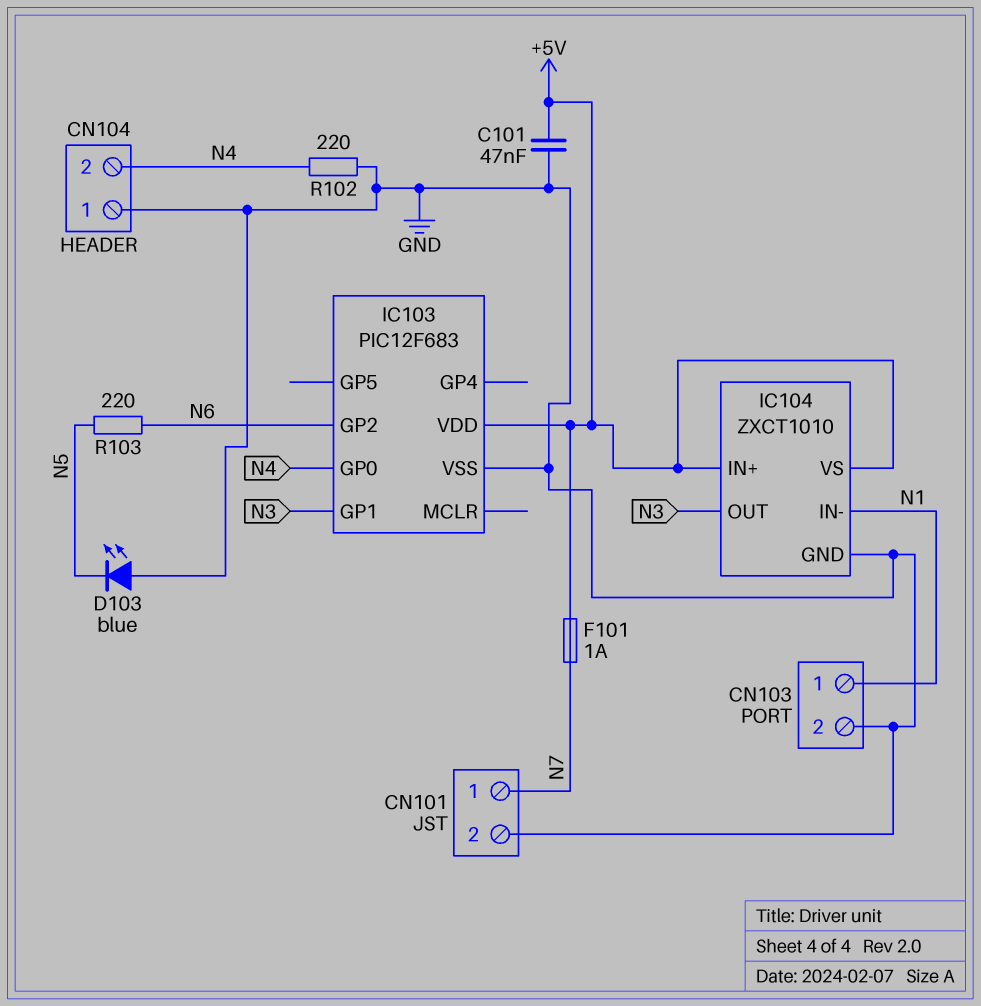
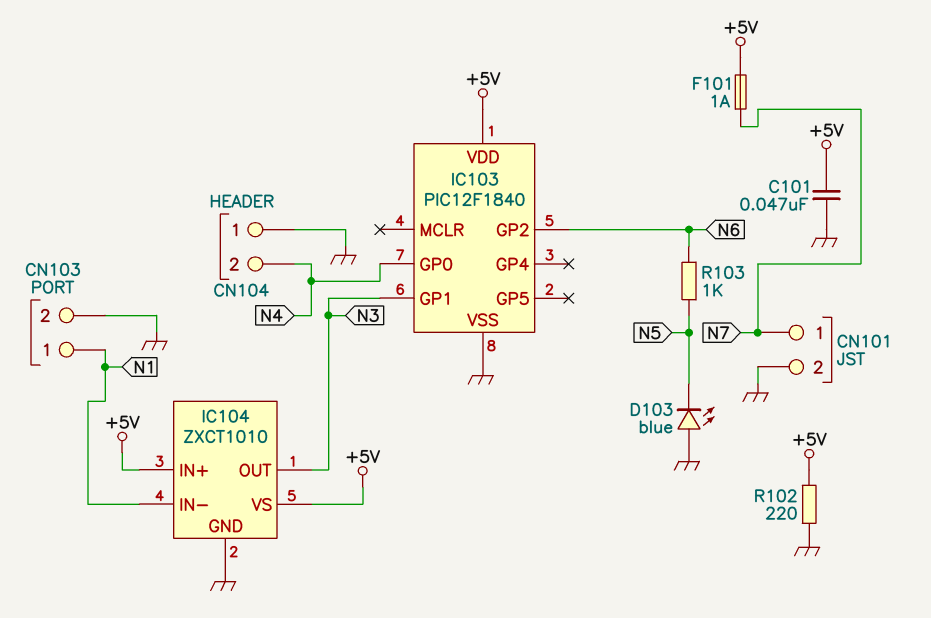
IC103: PIC12F683 -> PIC12F1840
R102: 220 (GND, N4) -> 220 (+5V, GND)
R103: 220 (N5, N6) -> 1k (N5, N6)

